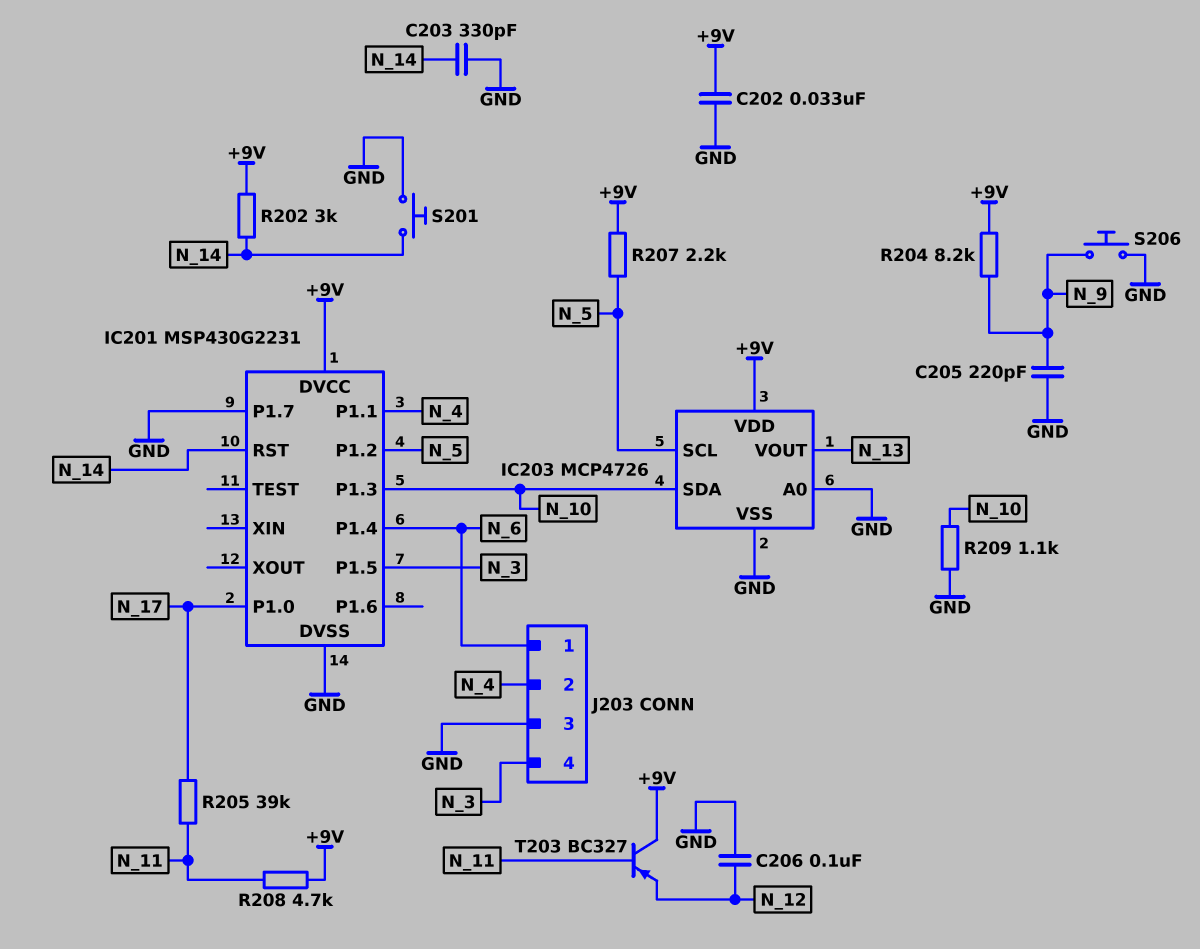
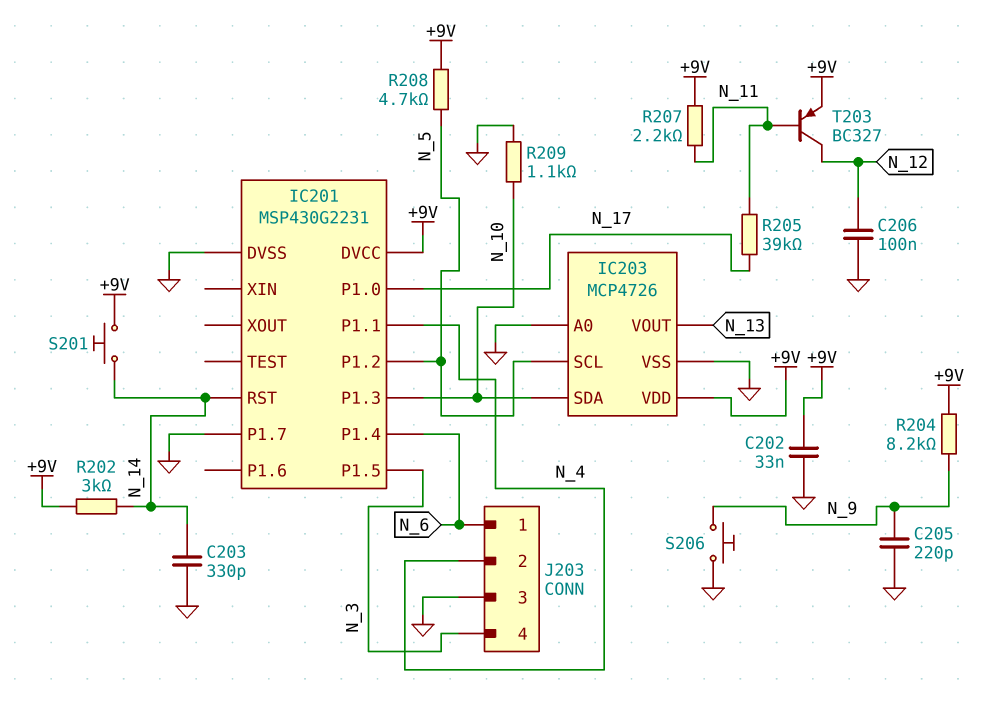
R207: 2.2k (+9V, N_5) -> 2.2k (+9V, N_11)
R208: 4.7k (+9V, N_11) -> 4.7k (+9V, N_5)
S201: button (GND, N_14) -> button (+9V, N_14)
T203: PNP BC327 (B N_11, C +9V, E N_12) -> PNP BC327 (B N_11, C N_12, E +9V)

